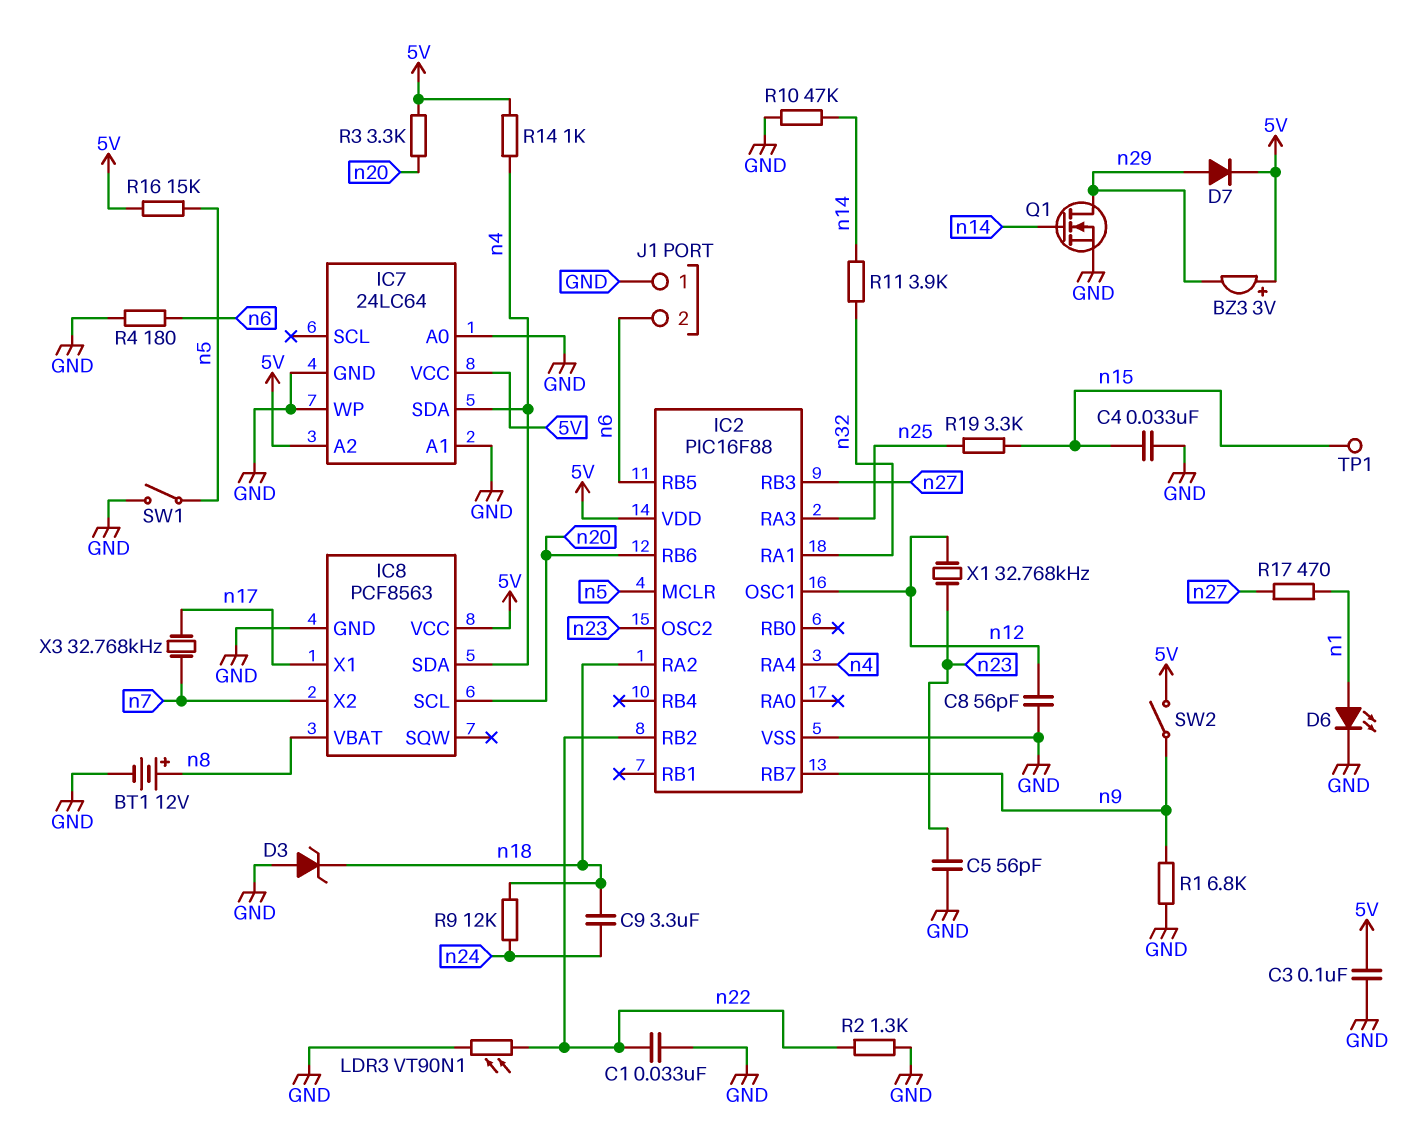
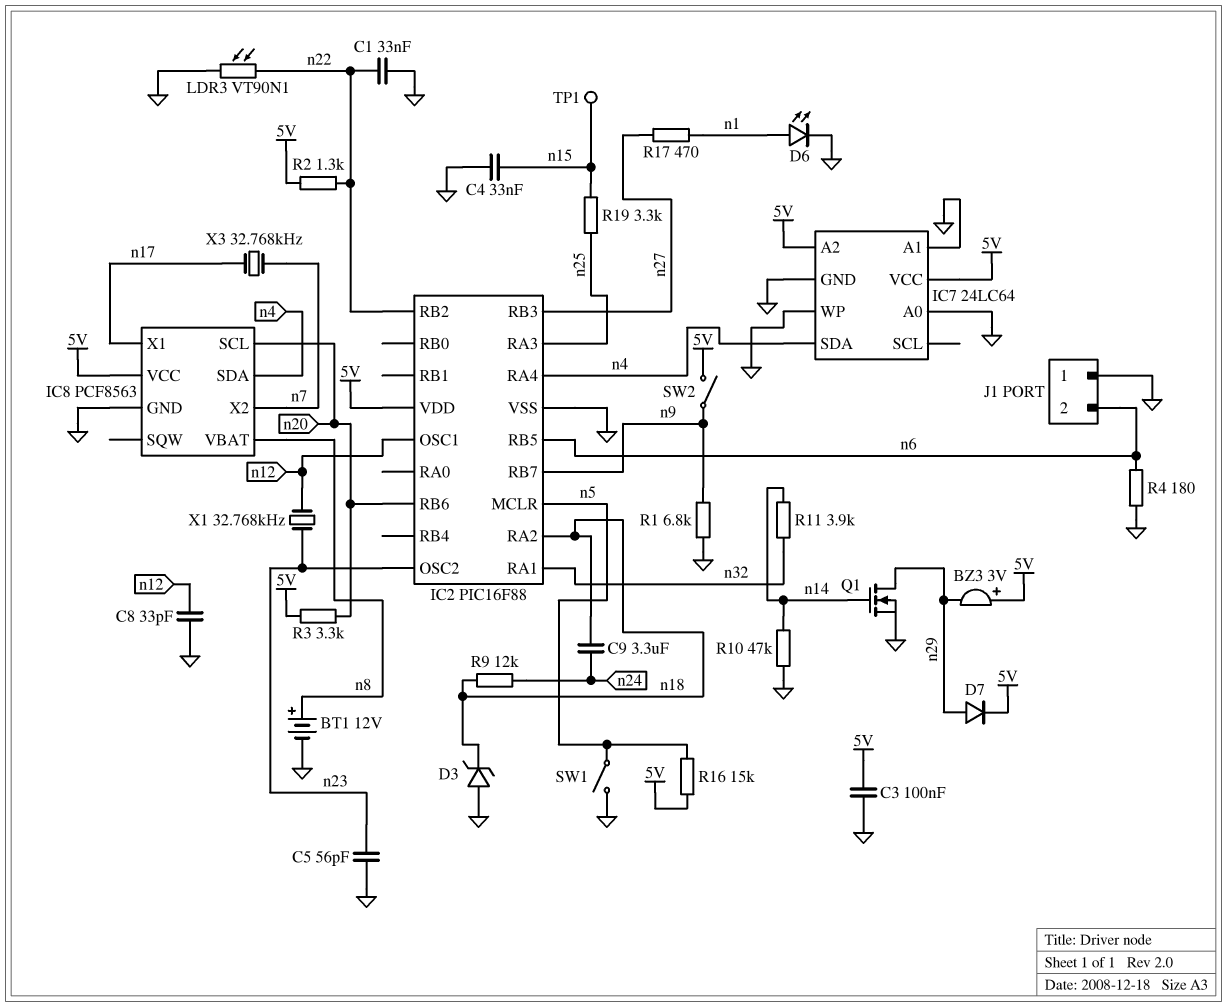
C8: 56pF (GND, n12) -> 33pF (GND, n12)
R2: 1.3k (GND, n22) -> 1.3k (5V, n22)
R14: 1k (5V, n4) -> none

